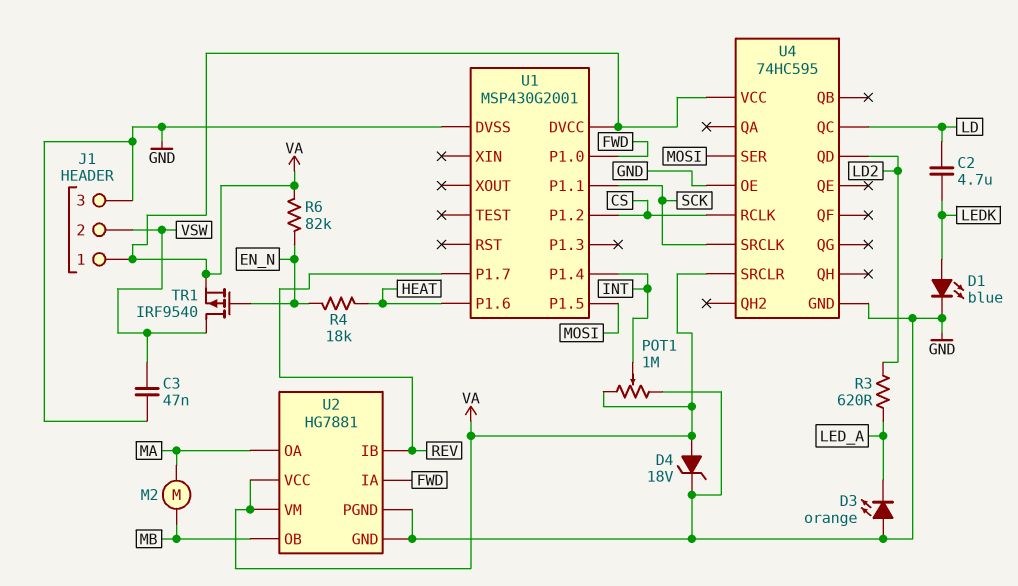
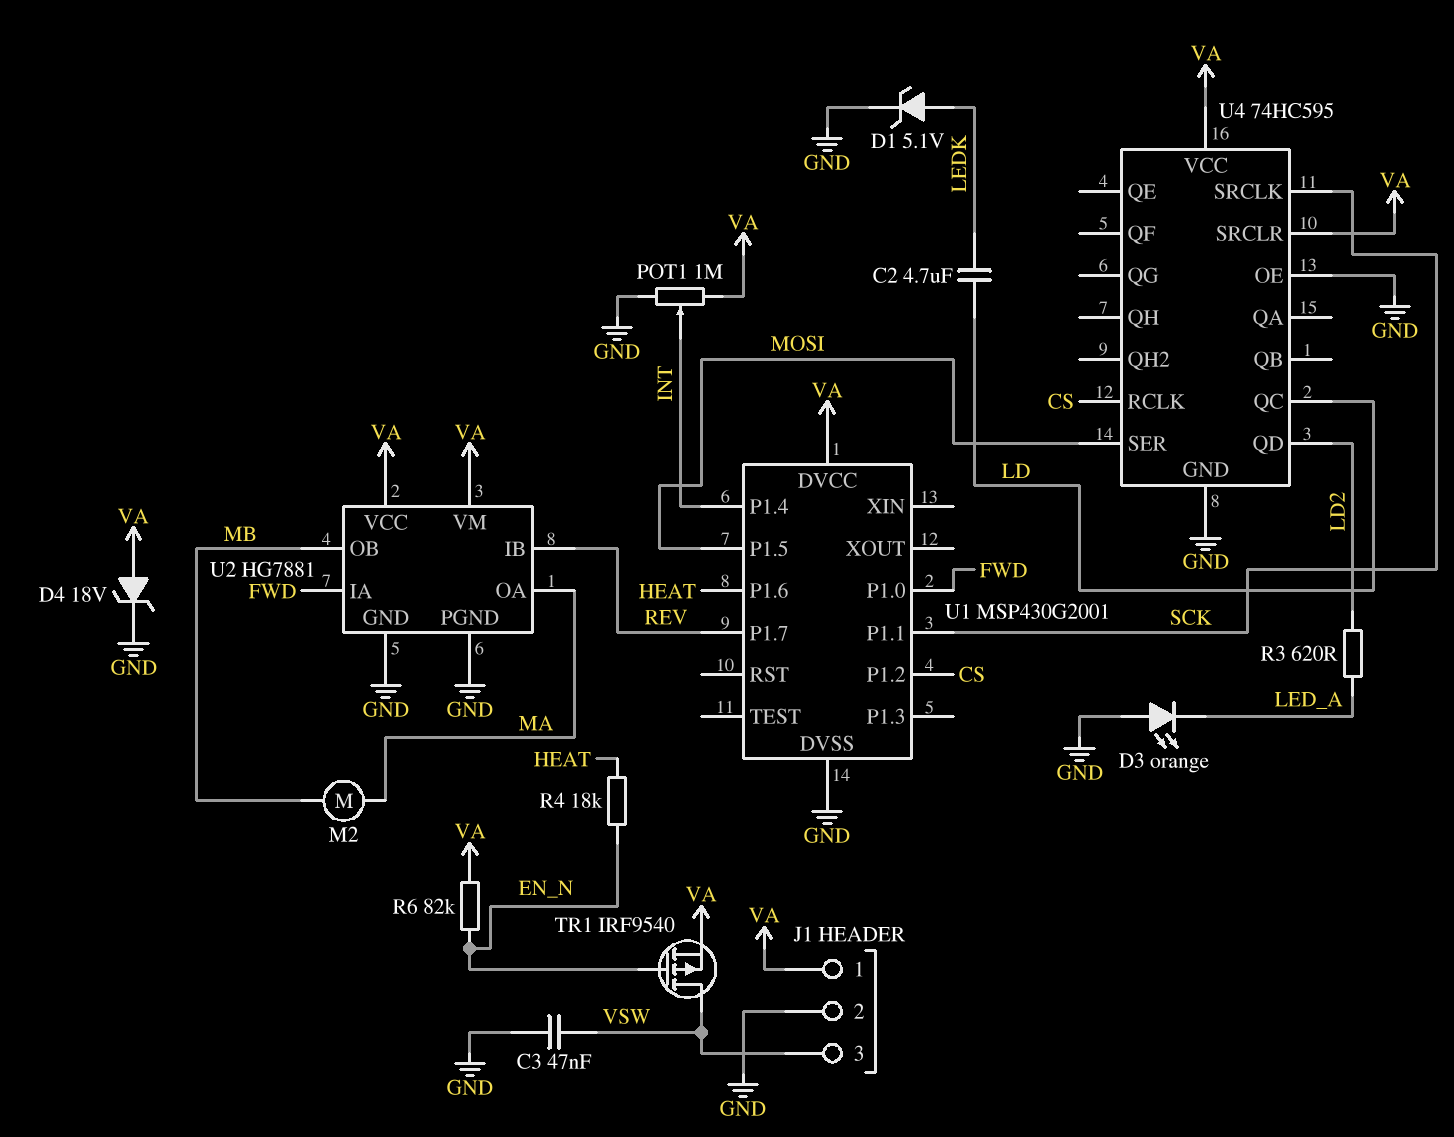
D1: LED blue (A LEDK, K GND) -> zener 5.1V (A LEDK, K GND)
J1 pin 2: VSW -> GND
J1 pin 3: GND -> VSW

